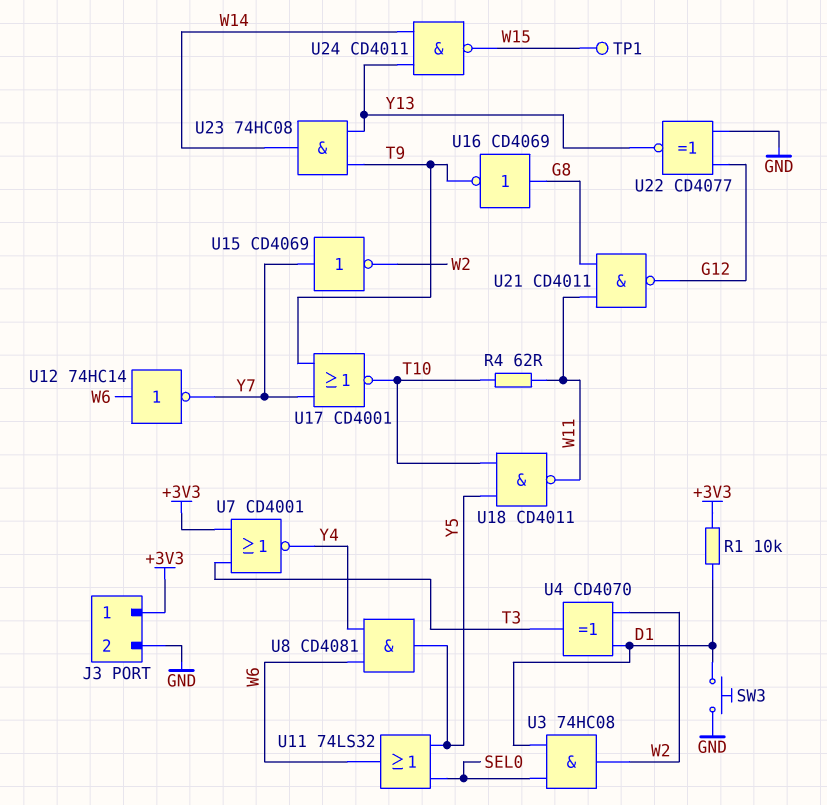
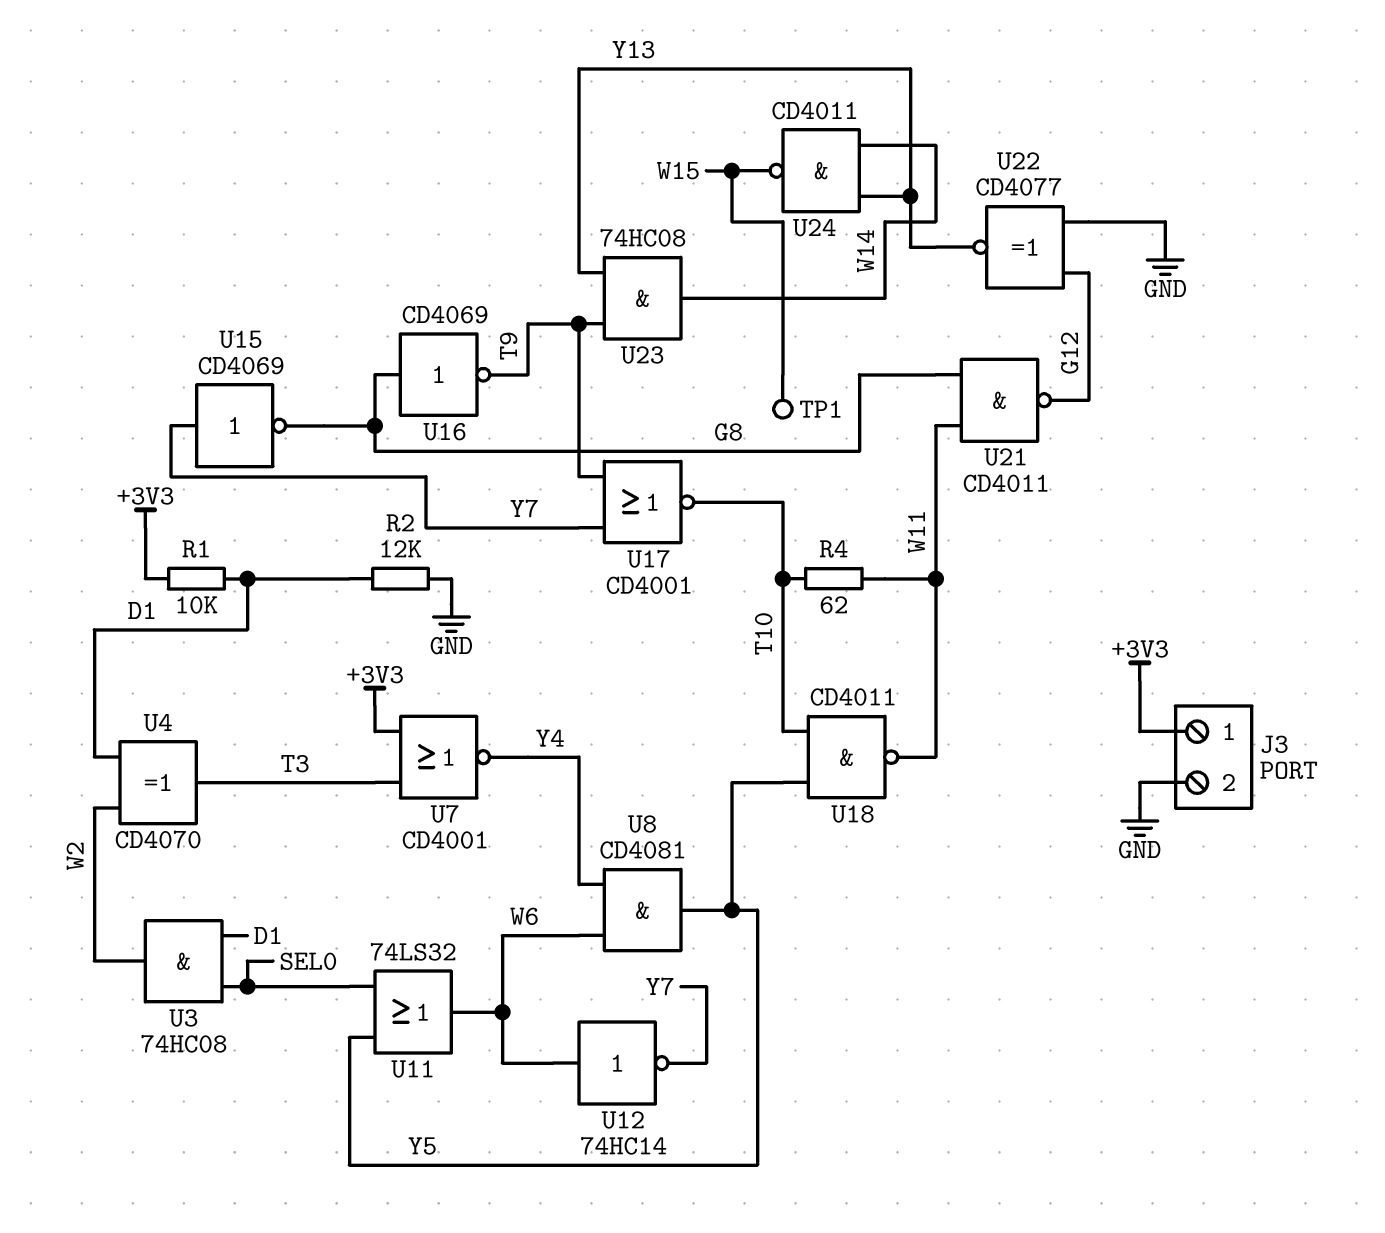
R2: none -> 12k (D1, GND)
SW3: button (D1, GND) -> none
U15: NOT CD4069 (in Y7, out W2) -> NOT CD4069 (in Y7, out G8)

